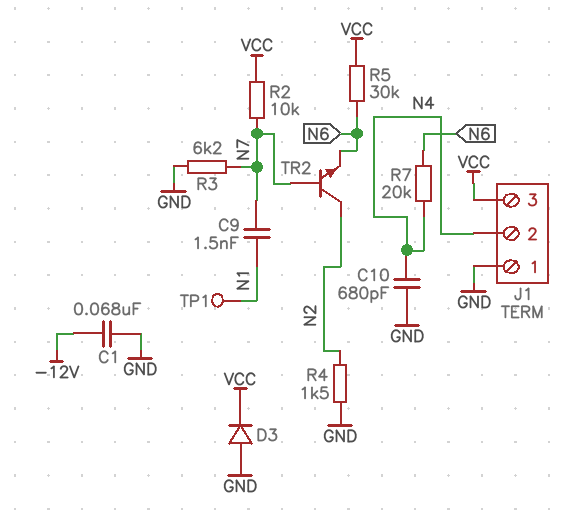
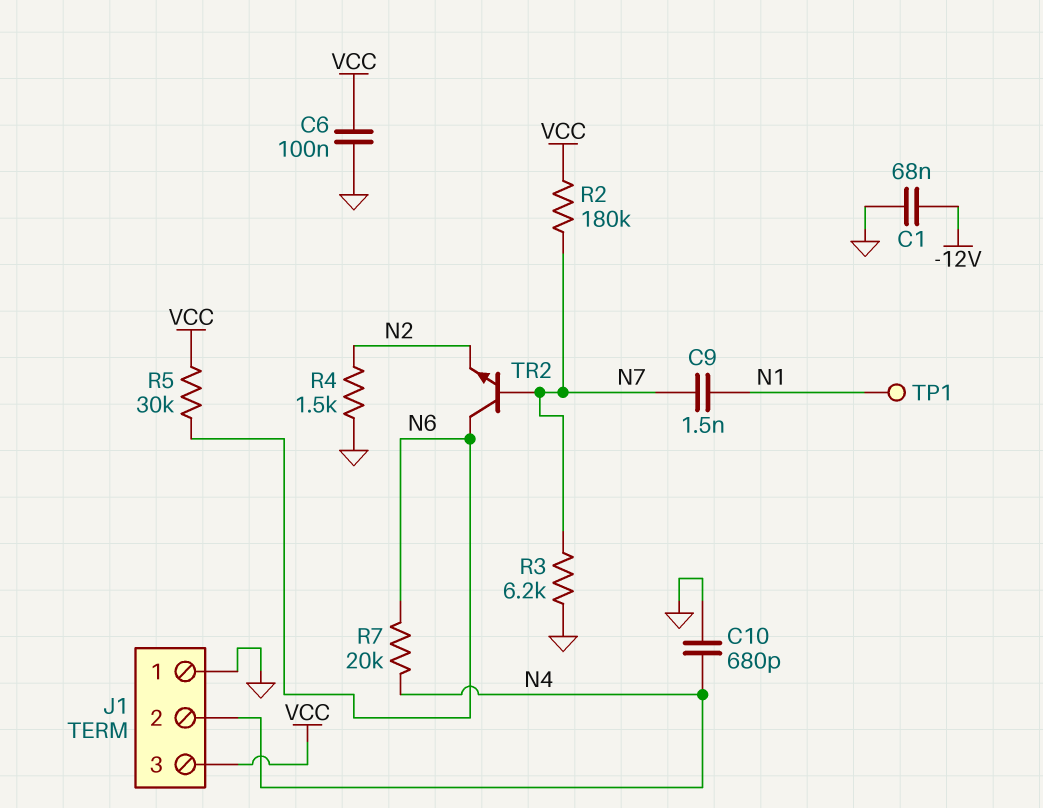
C6: none -> 100nF (GND, VCC)
D3: diode (A GND, K VCC) -> none
R2: 10k (N7, VCC) -> 180k (N7, VCC)
TR2: NPN (B N7, C N2, E N6) -> NPN (B N7, C N6, E N2)

